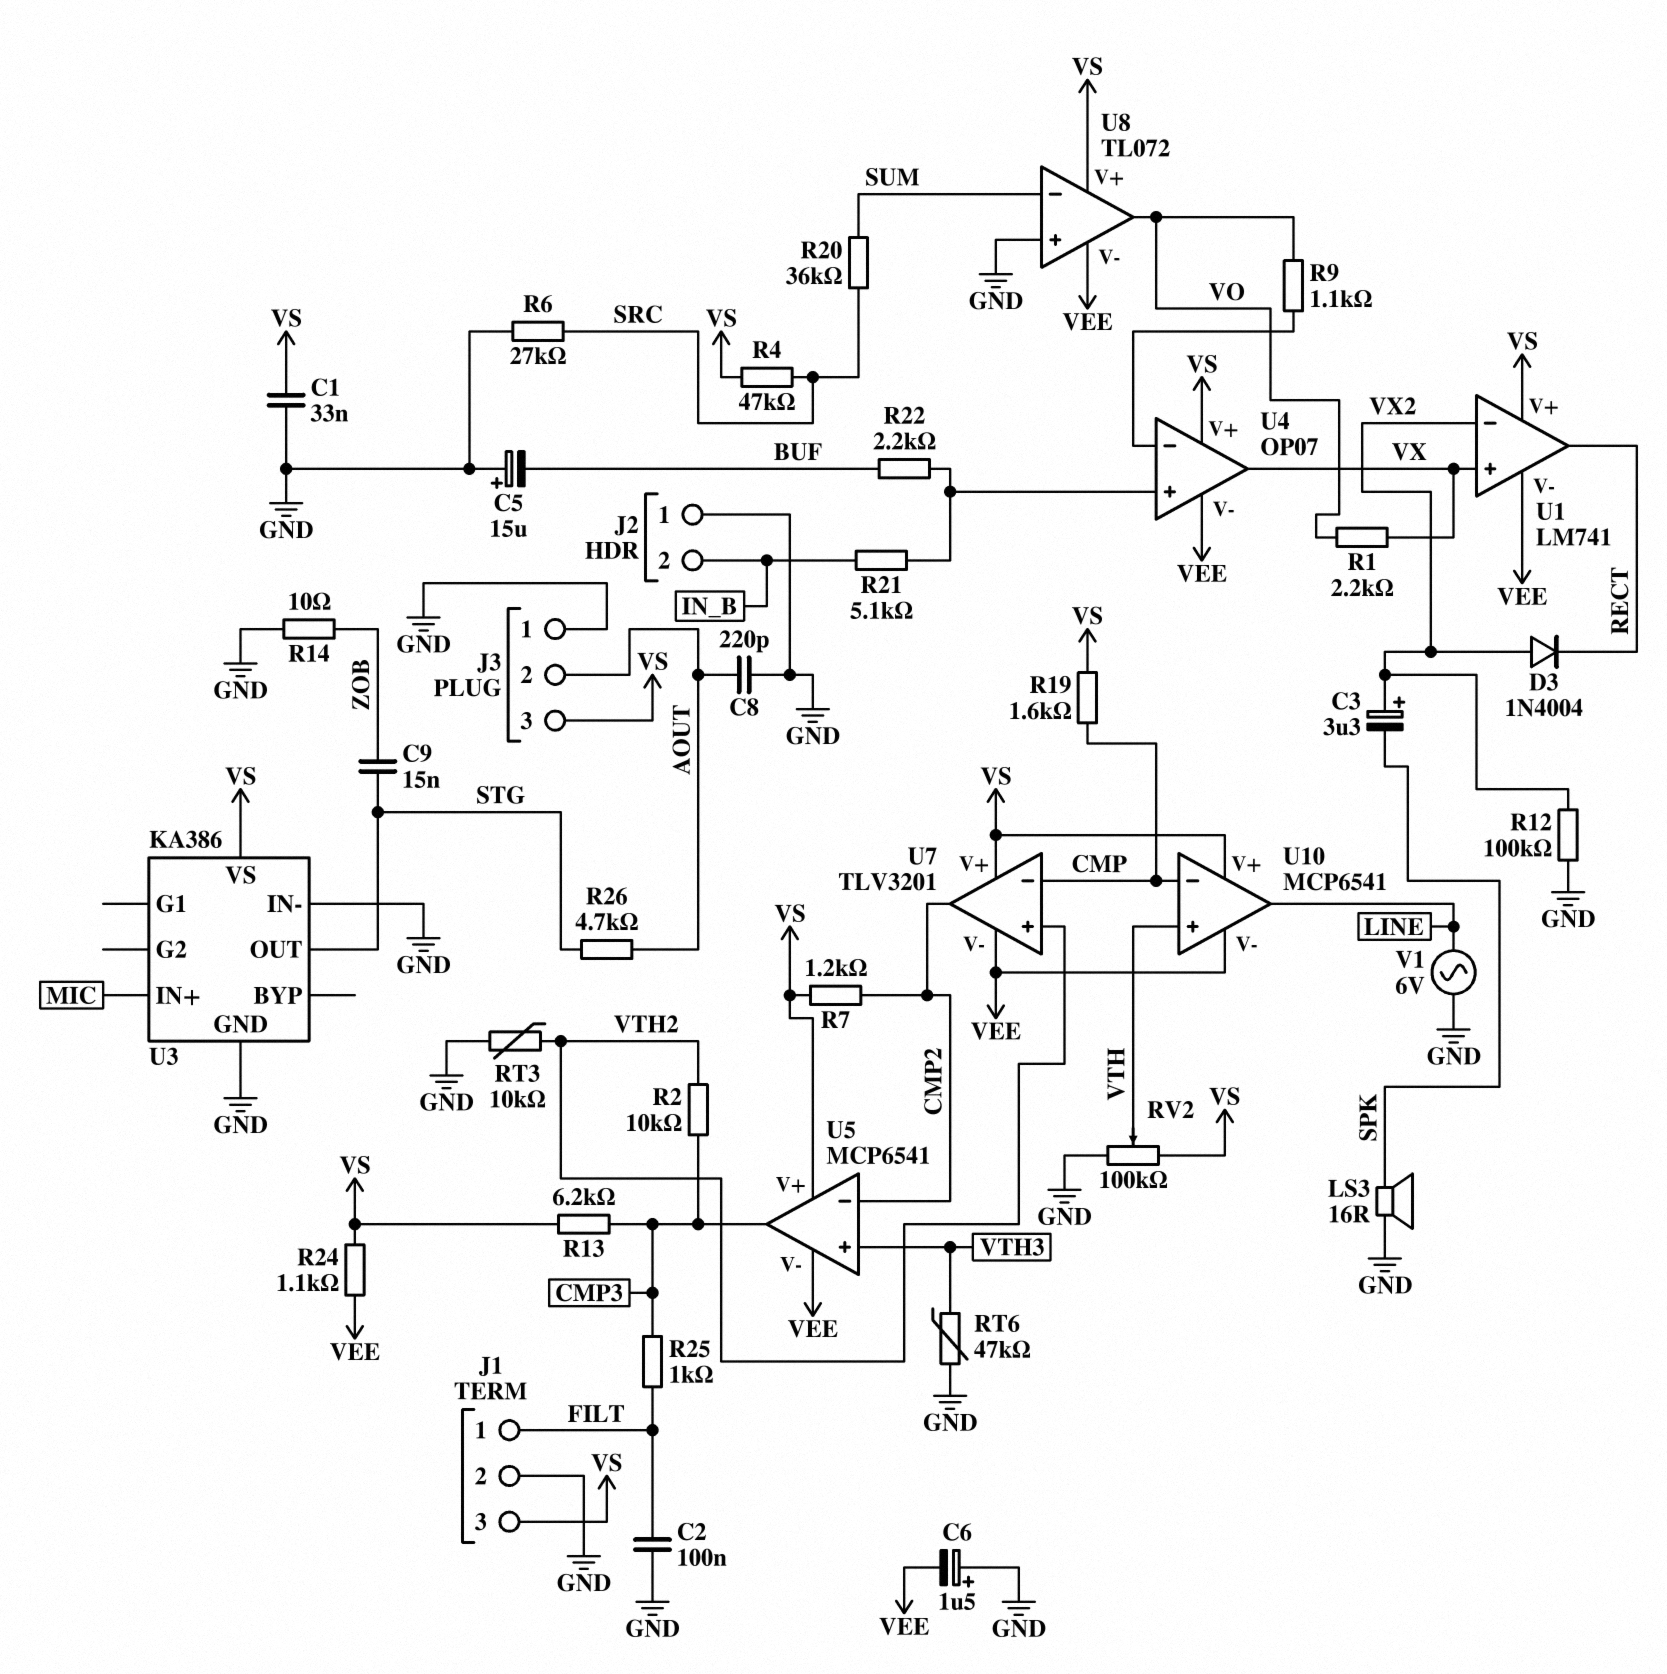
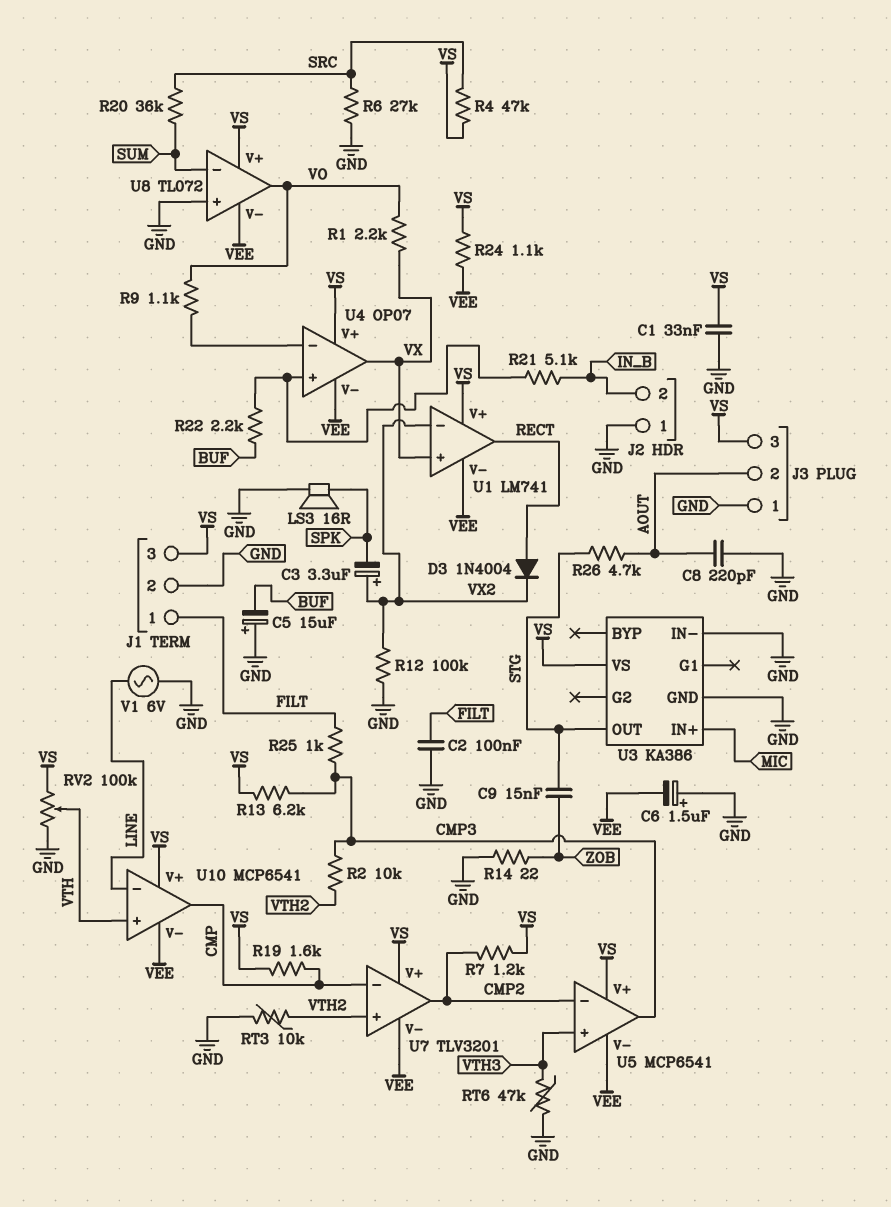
D3: diode 1N4004 (A VX2, K RECT) -> diode 1N4004 (A RECT, K VX2)
R14: 10 (GND, ZOB) -> 22 (GND, ZOB)
U10 pin in-: CMP -> LINE
U10 pin out: LINE -> CMP

